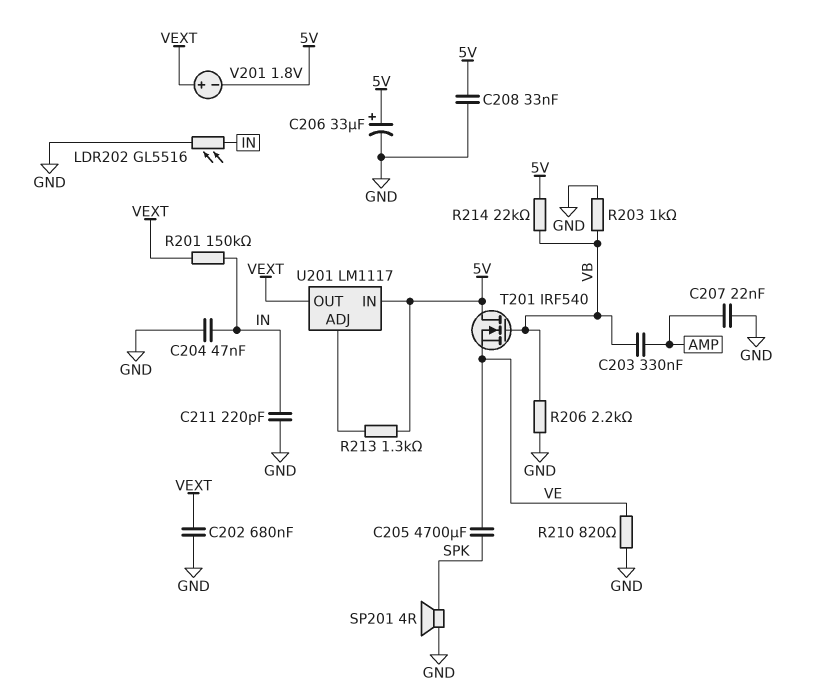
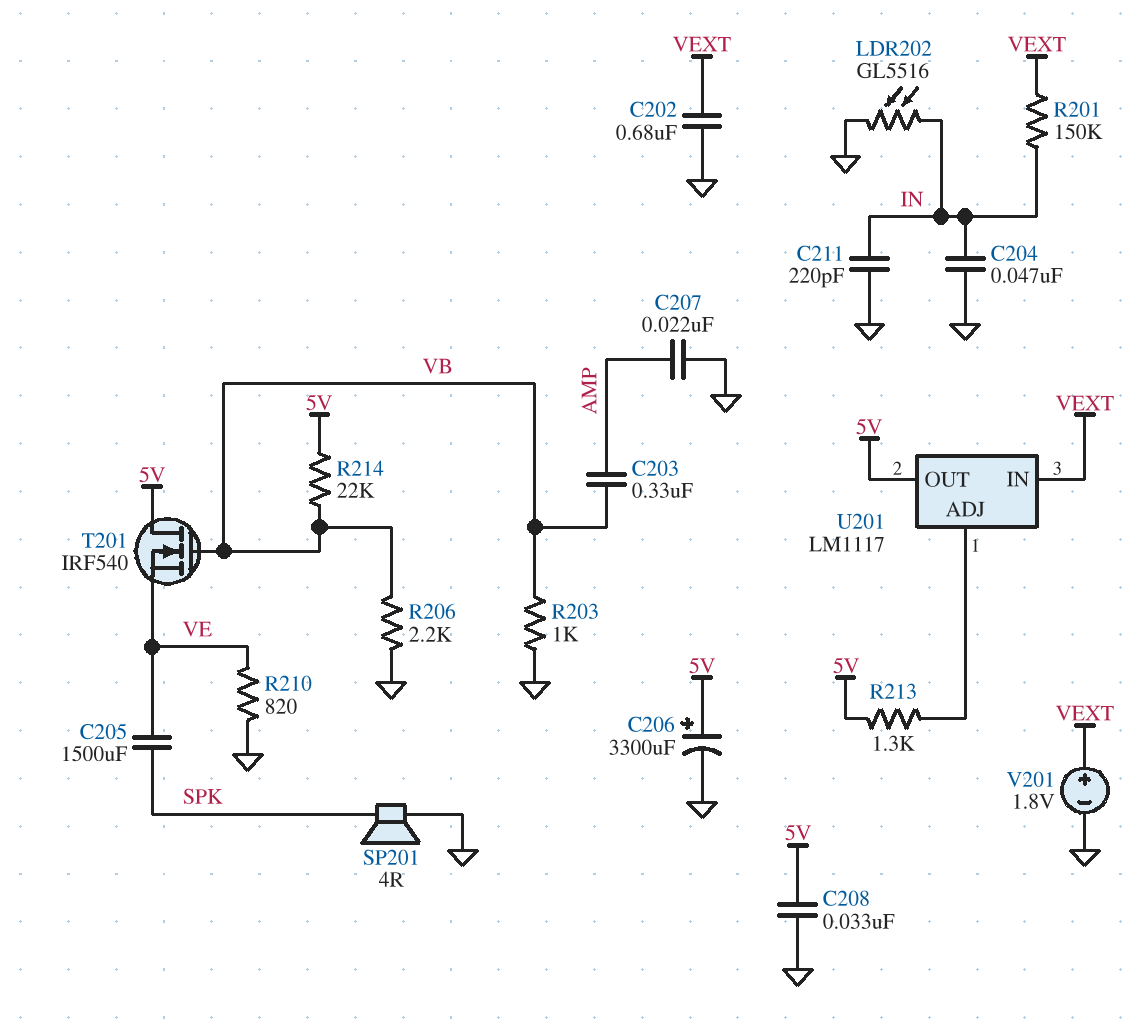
C205: 4700uF (SPK, VE) -> 1500uF (SPK, VE)
C206: 33uF (plus 5V, minus GND) -> 3300uF (plus 5V, minus GND)
U201 pin IN: 5V -> VEXT
U201 pin OUT: VEXT -> 5V
V201: 1.8V (plus VEXT, minus 5V) -> 1.8V (plus VEXT, minus GND)

